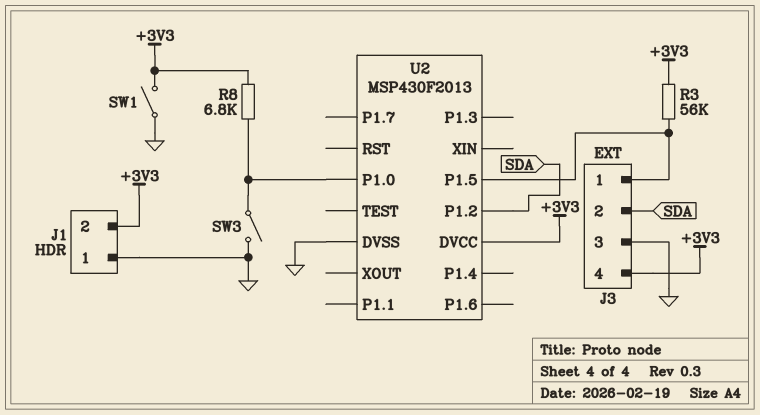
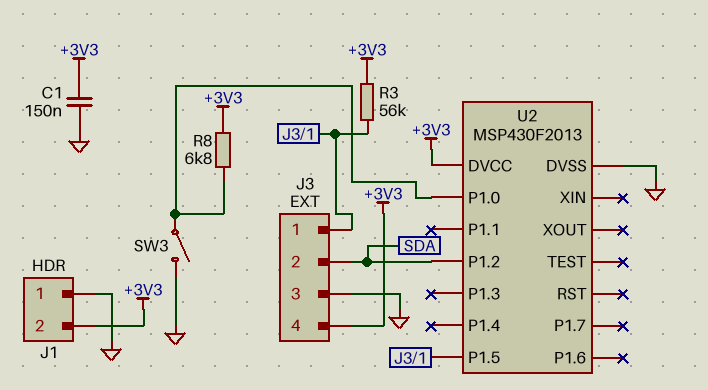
C1: none -> 150nF (+3V3, GND)
SW1: switch (+3V3, GND) -> none

